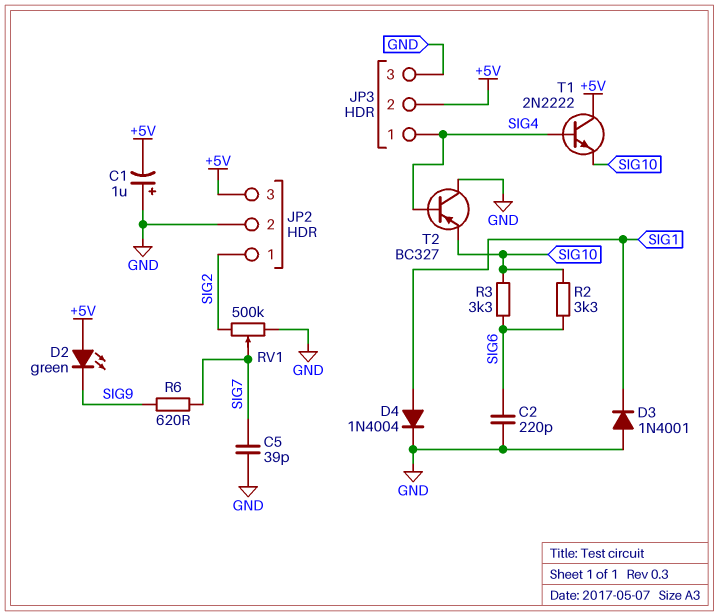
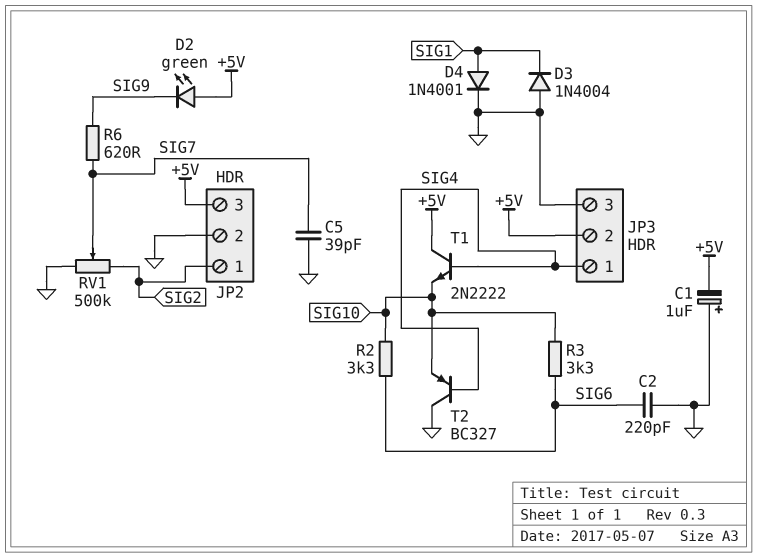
D3: diode 1N4001 (A GND, K SIG1) -> diode 1N4004 (A GND, K SIG1)
D4: diode 1N4004 (A SIG1, K GND) -> diode 1N4001 (A SIG1, K GND)

